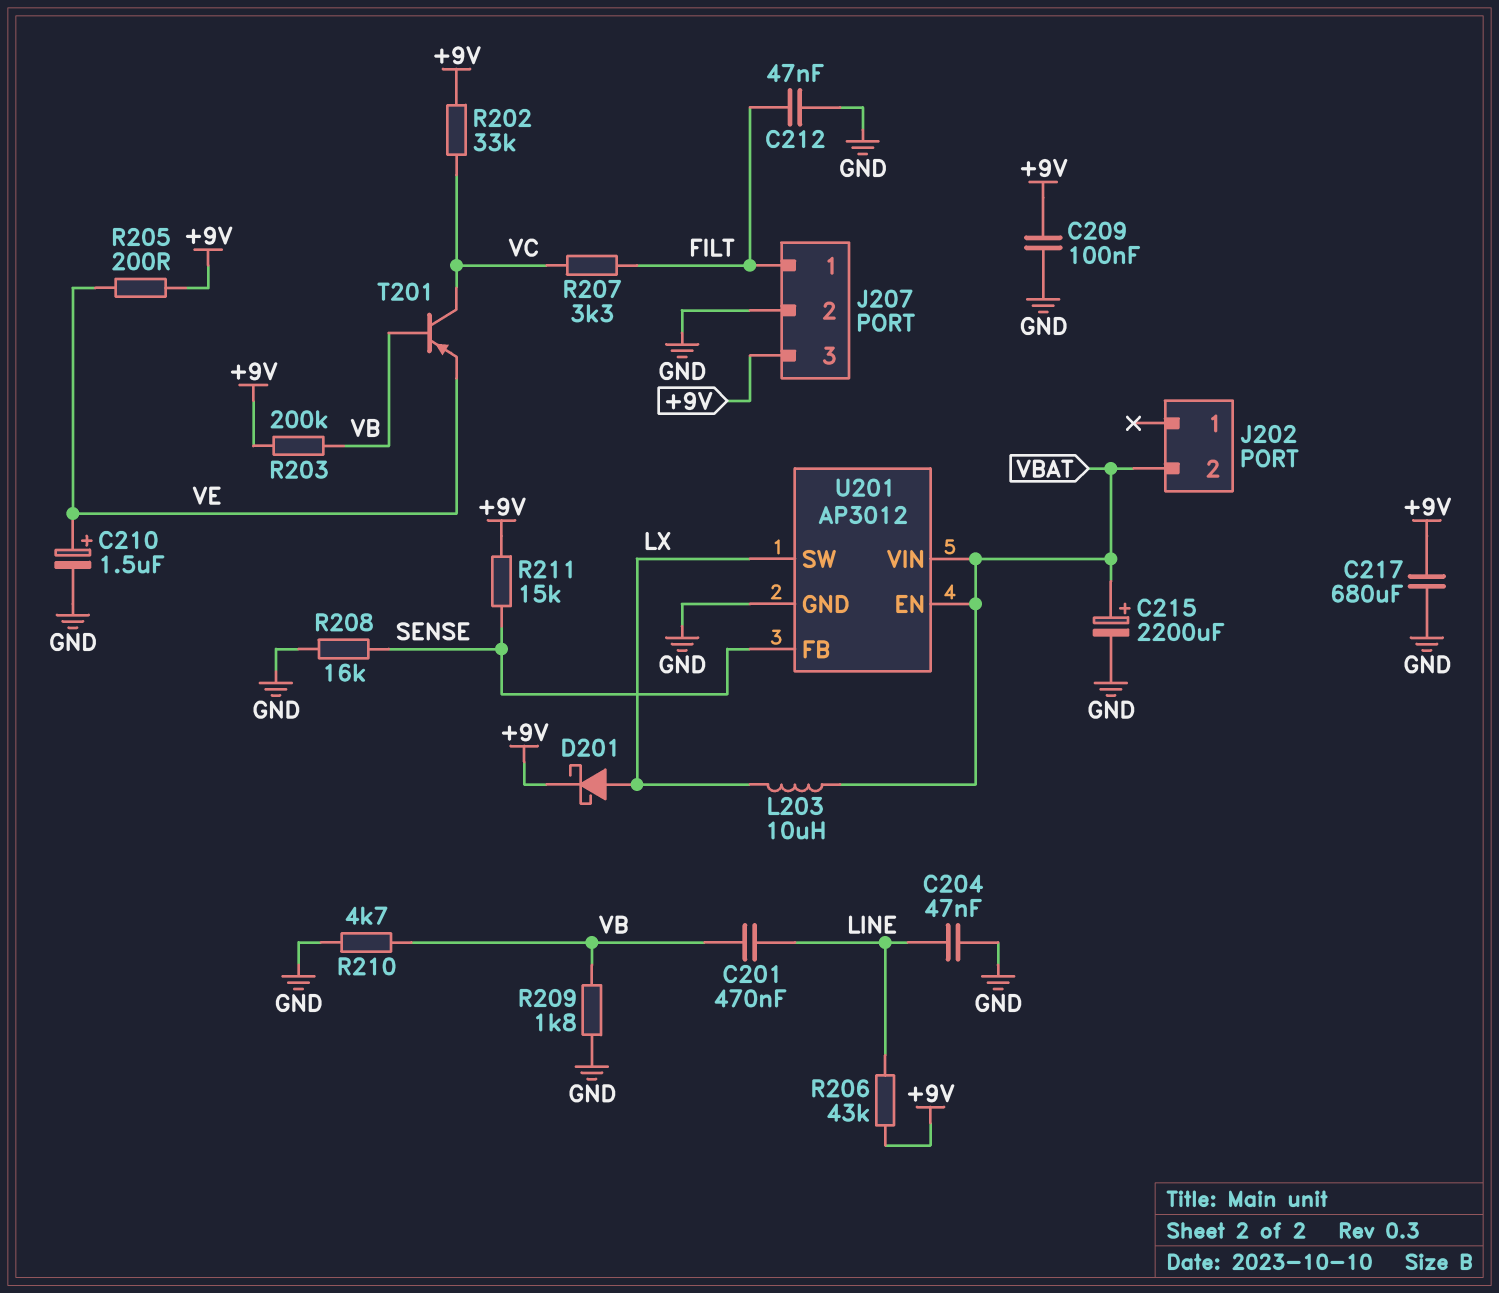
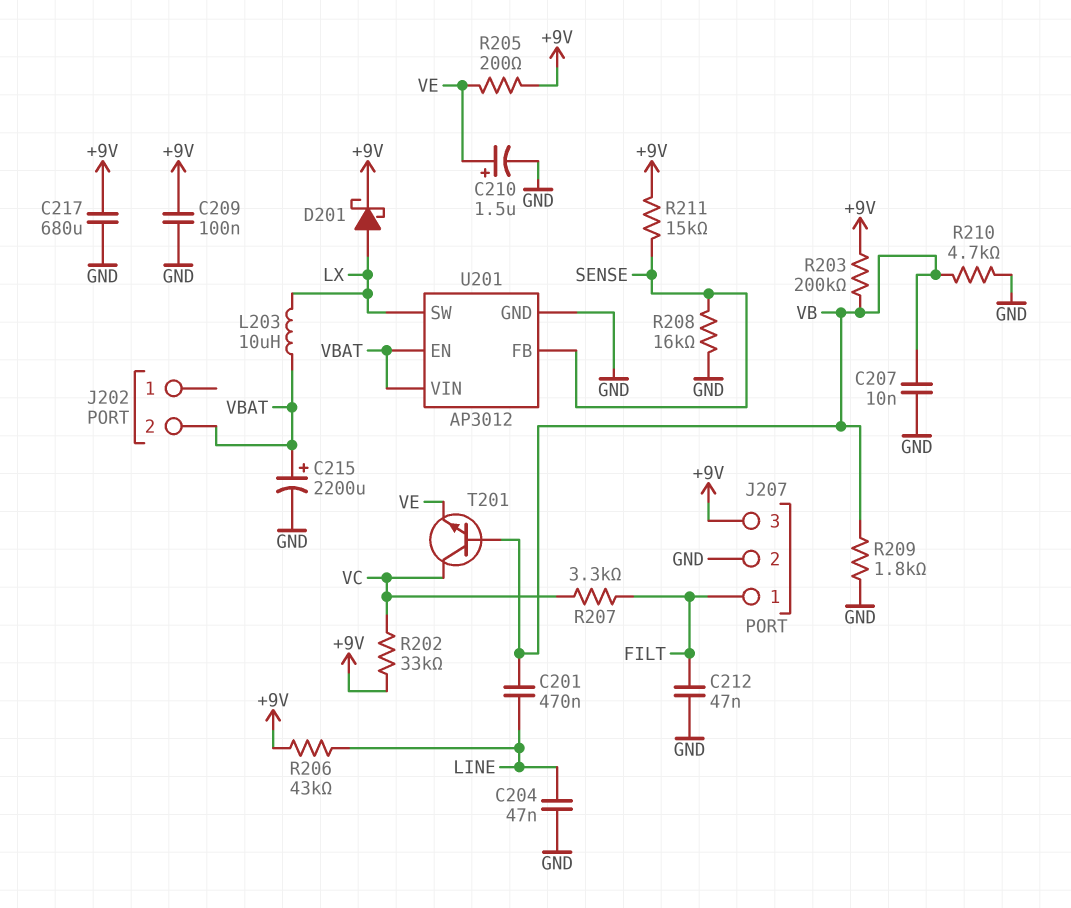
C207: none -> 10nF (GND, VB)
T201: PNP (B VB, C VC, E VE) -> NPN (B VB, C VC, E VE)

